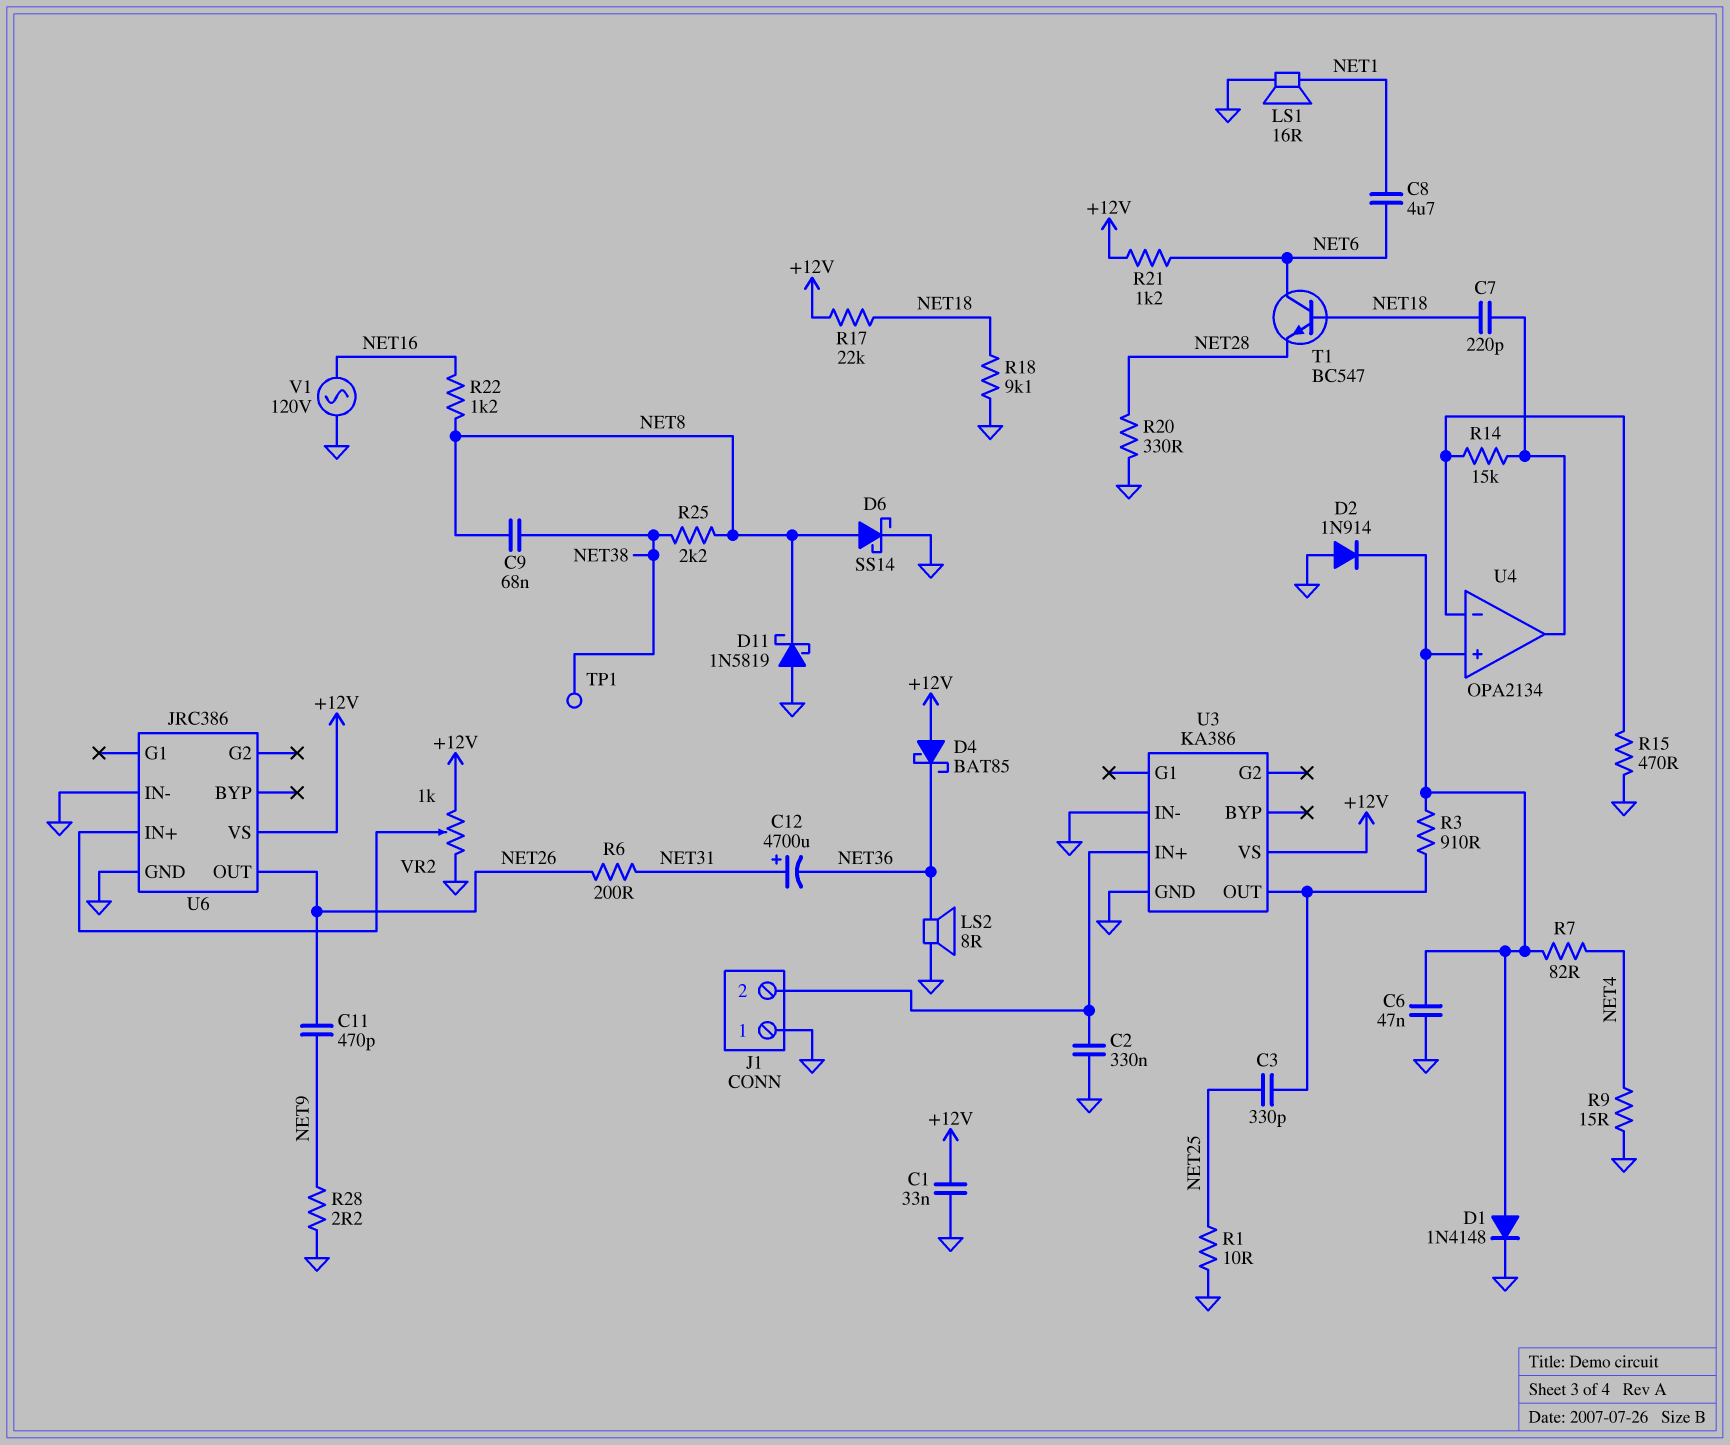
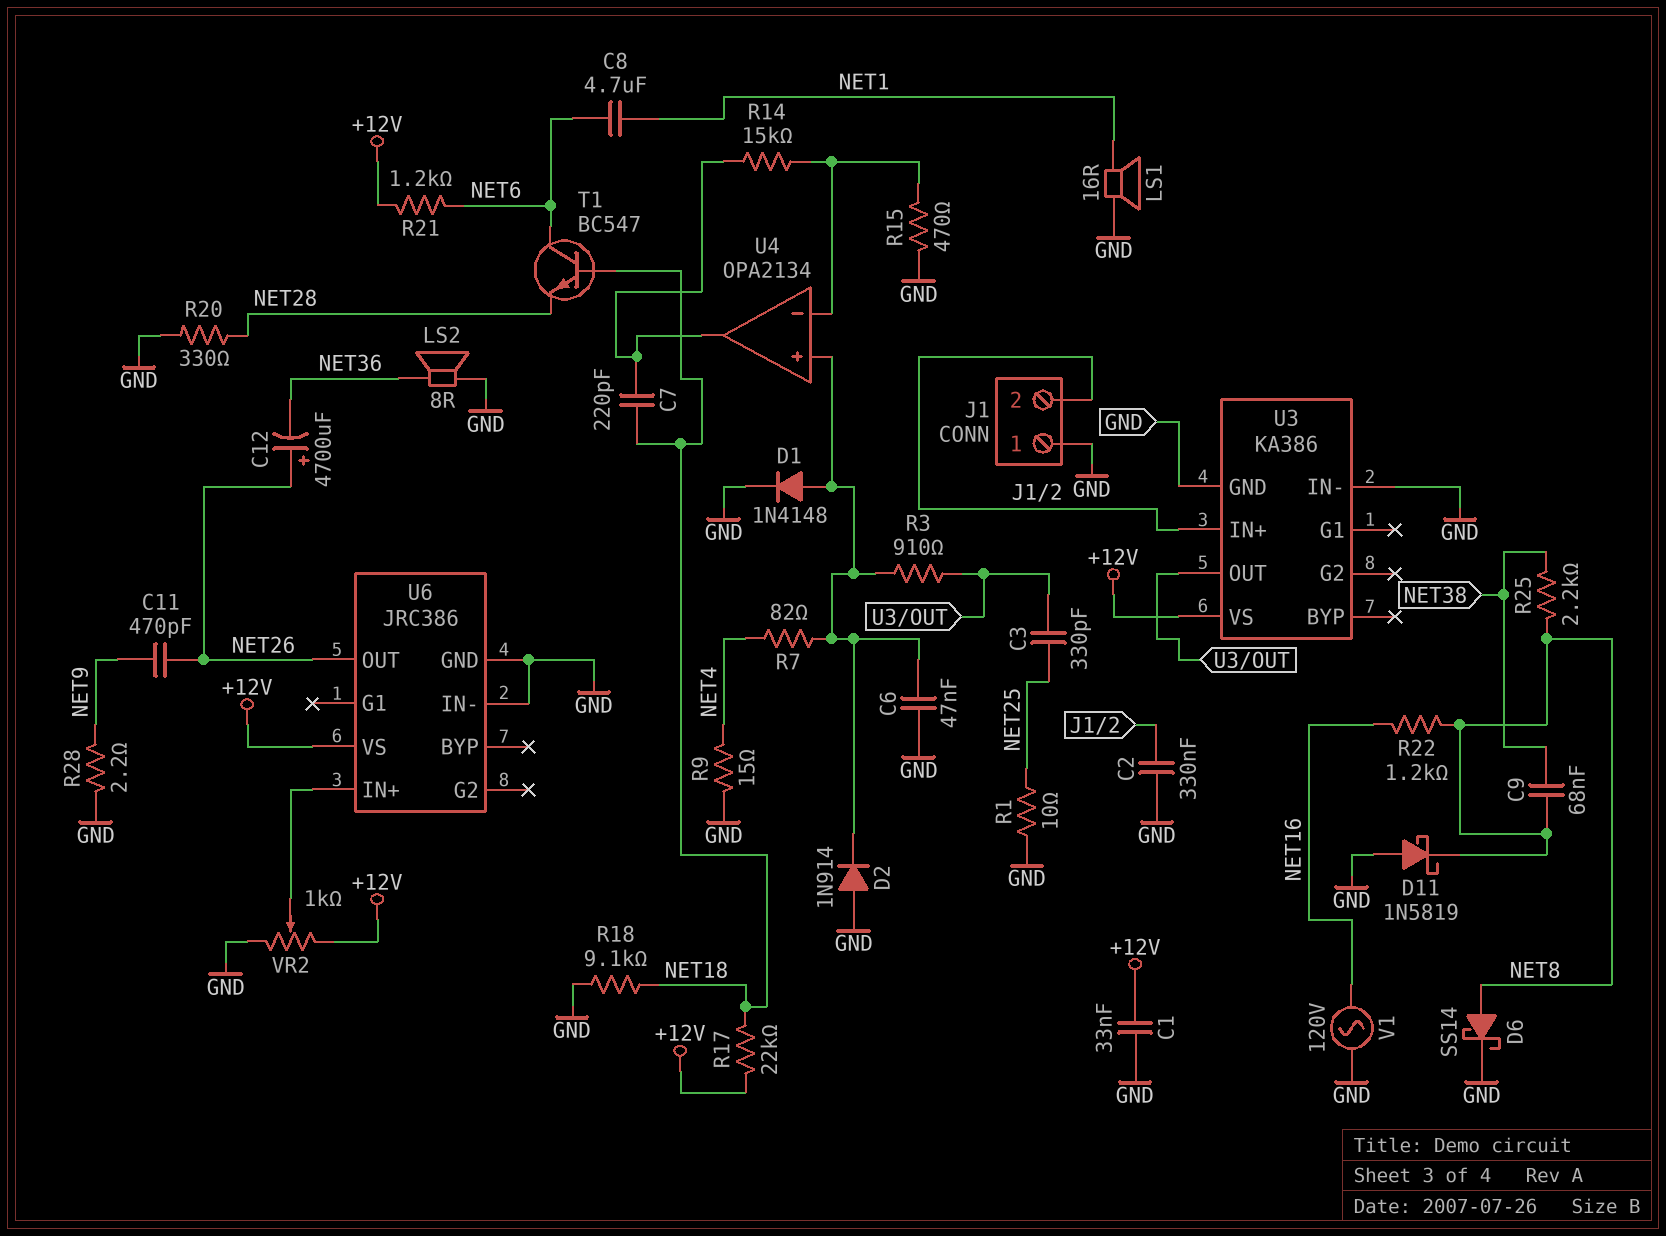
C12: 4700uF (plus NET31, minus NET36) -> 4700uF (plus NET26, minus NET36)
D4: schottky BAT85 (A +12V, K NET36) -> none
R6: 200 (NET26, NET31) -> none
TP1: test point (NET38) -> none

